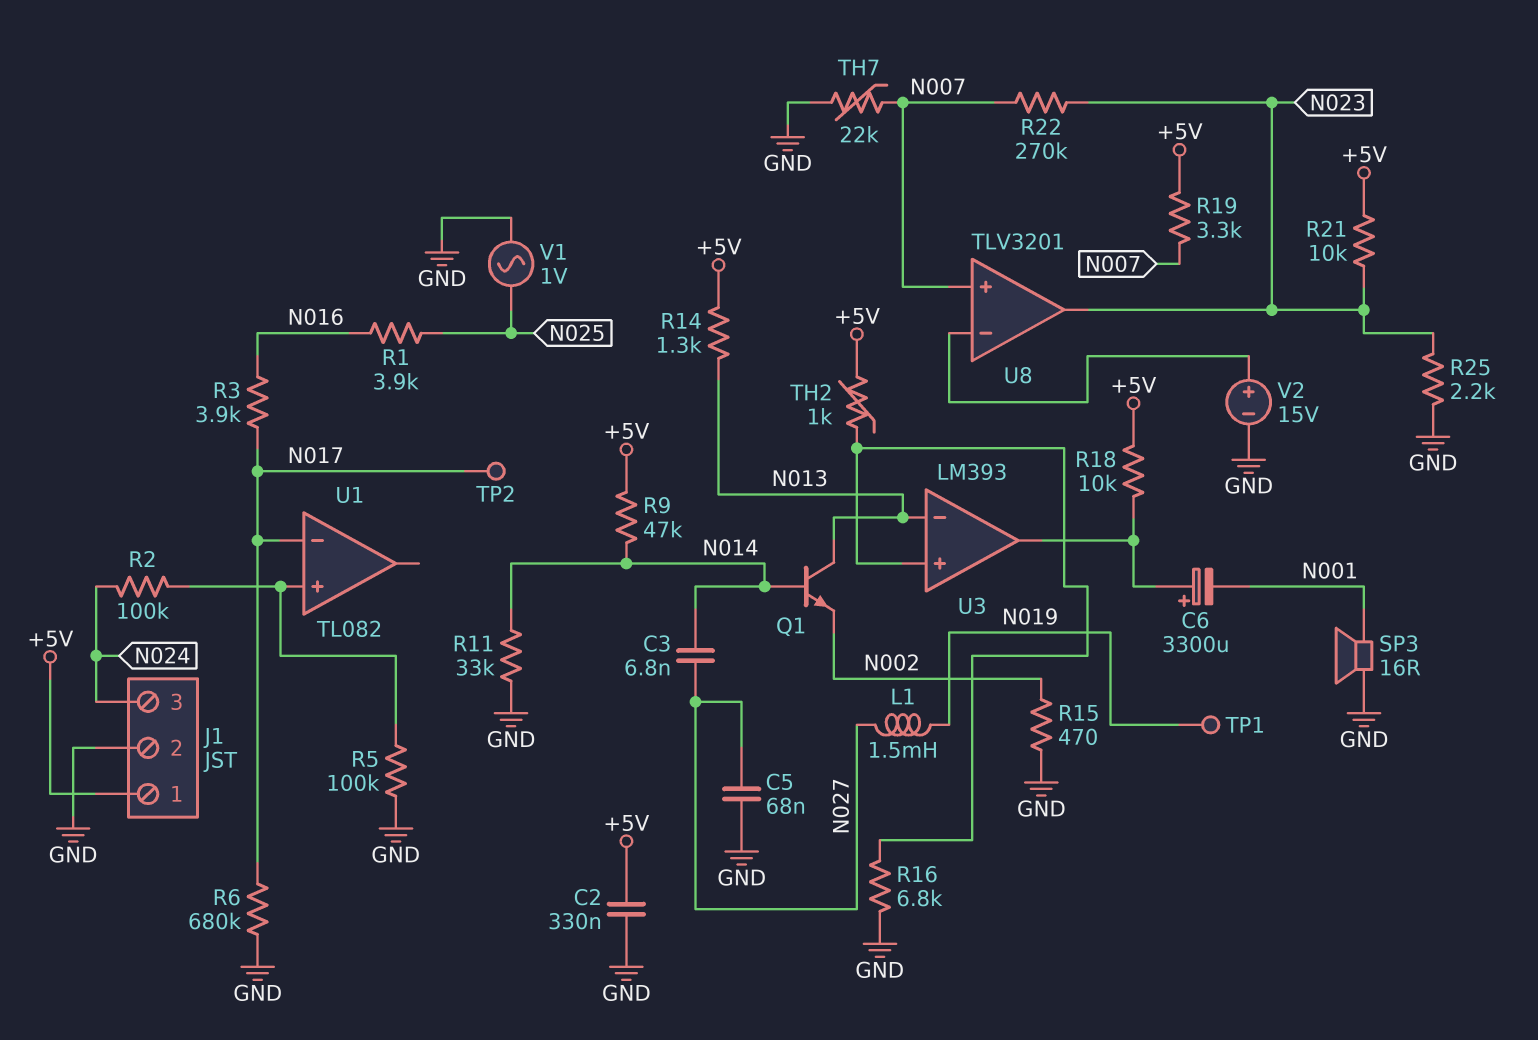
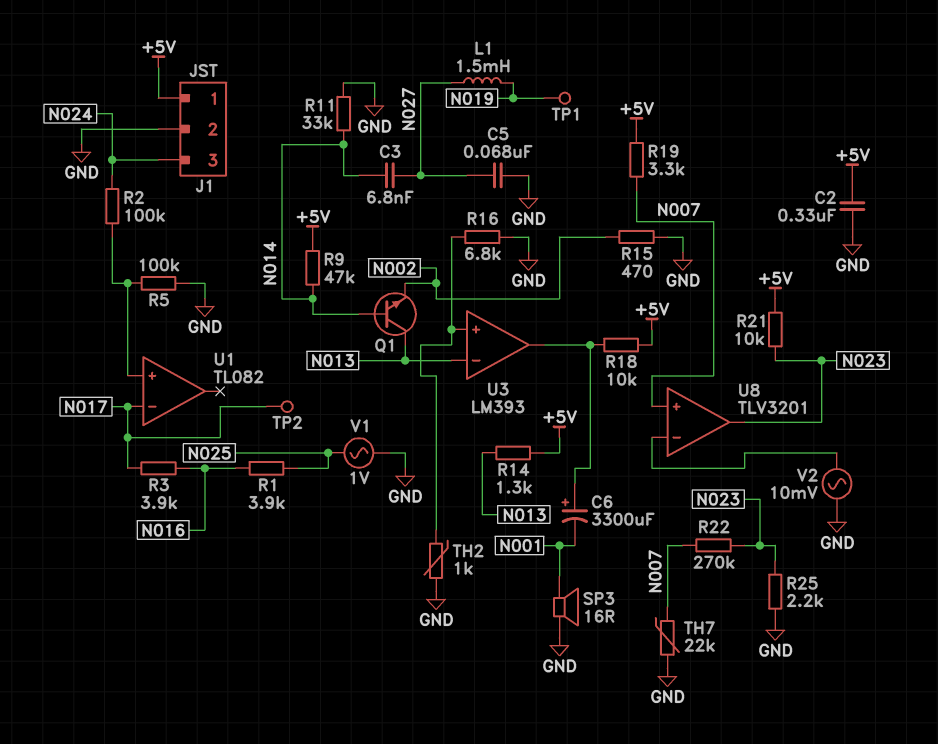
R6: 680k (GND, N017) -> none
TH2: 1k (+5V, U3/in+) -> 1k (GND, U3/in+)
V2: 15V (plus U8/in-, minus GND) -> AC 10mV (GND, U8/in-)

